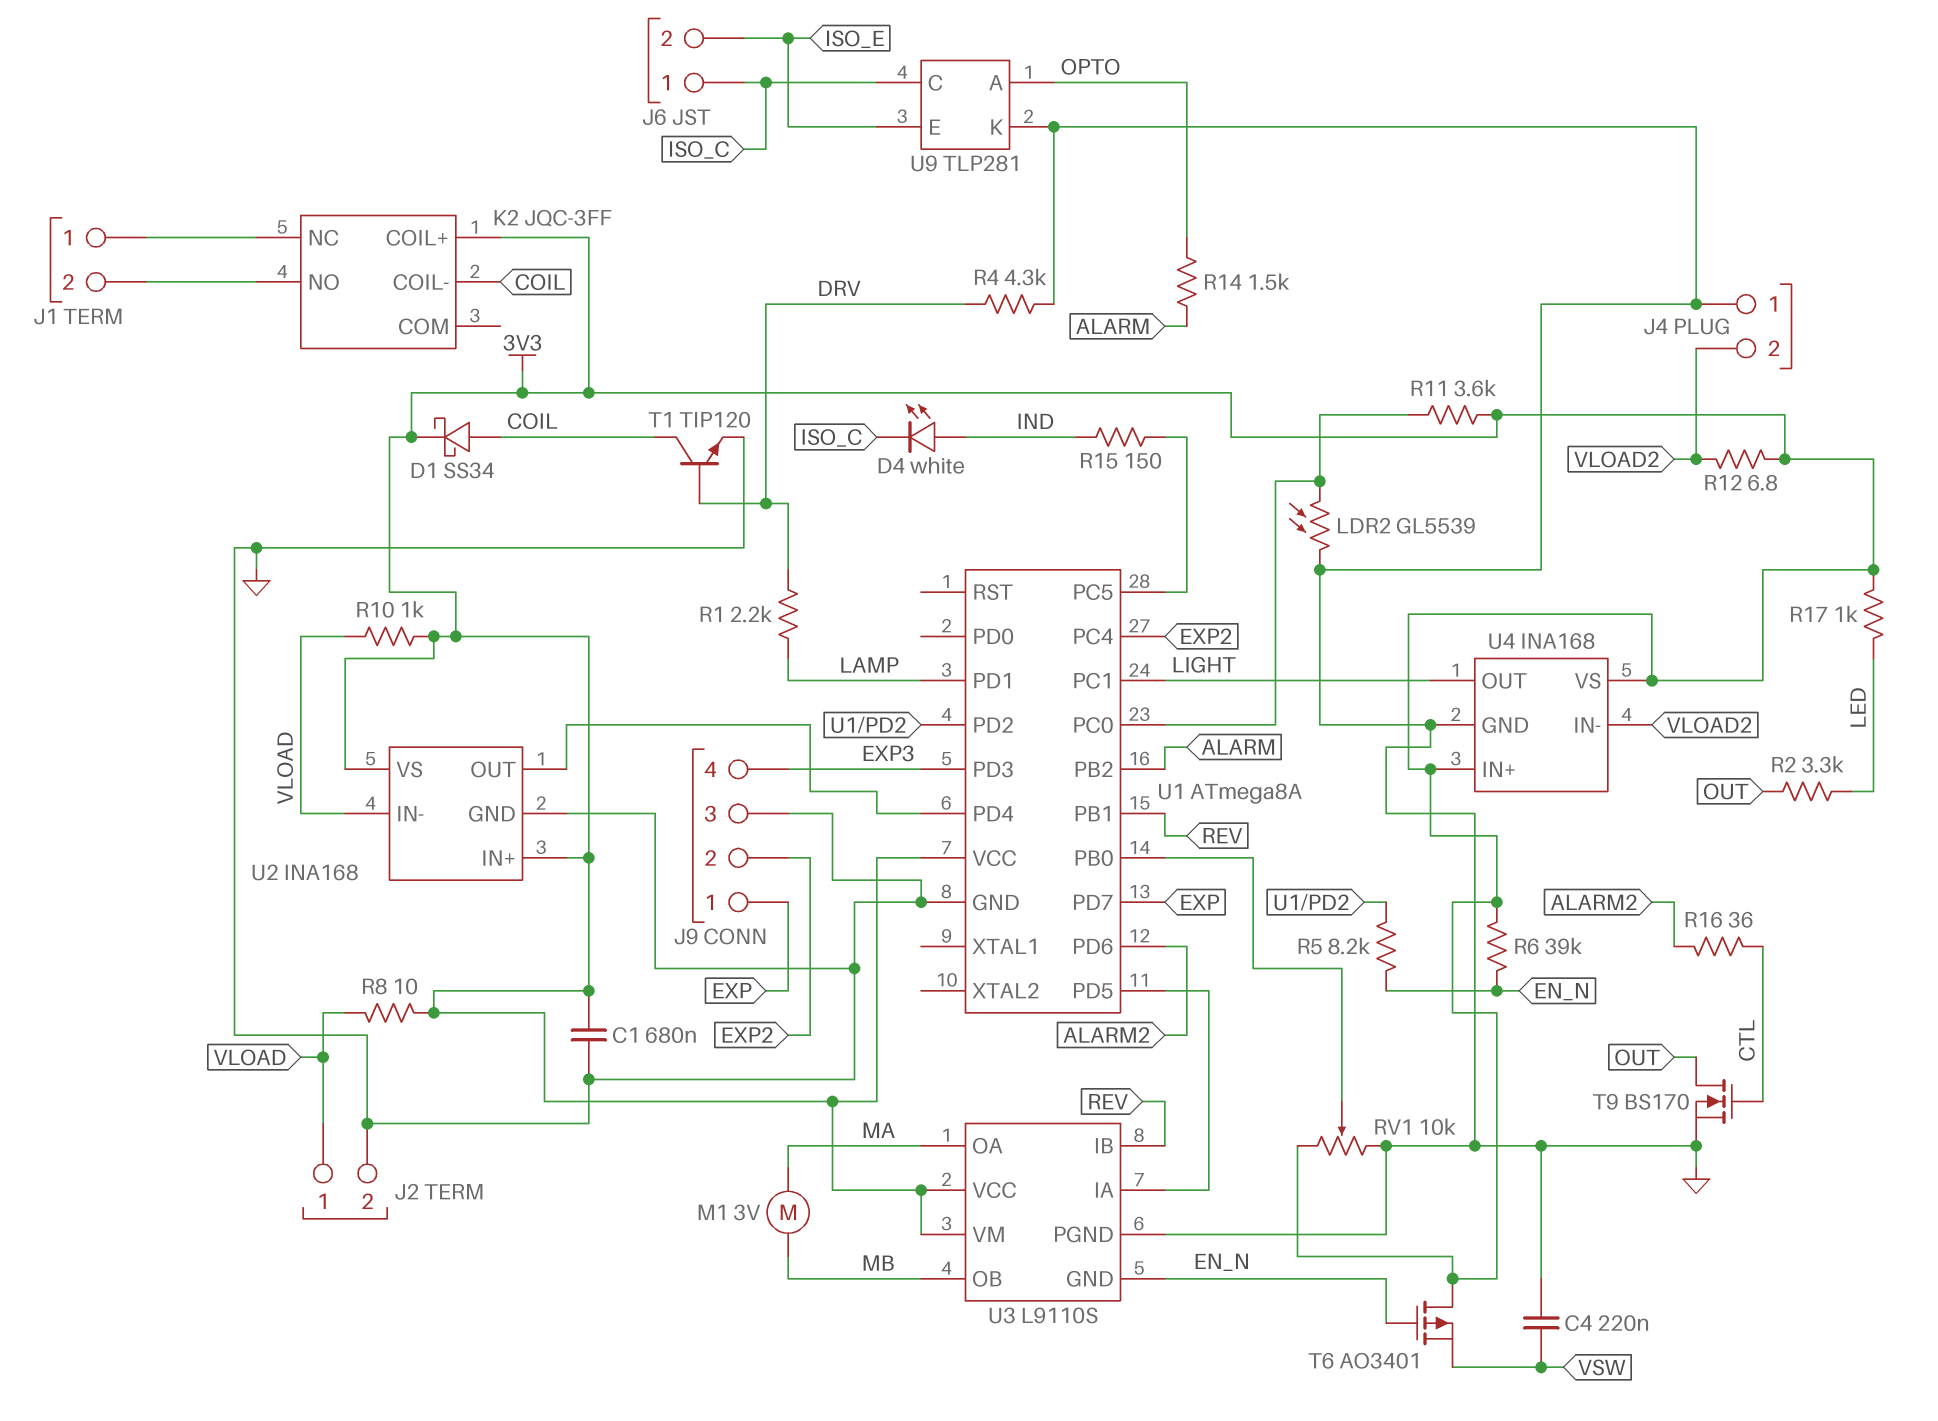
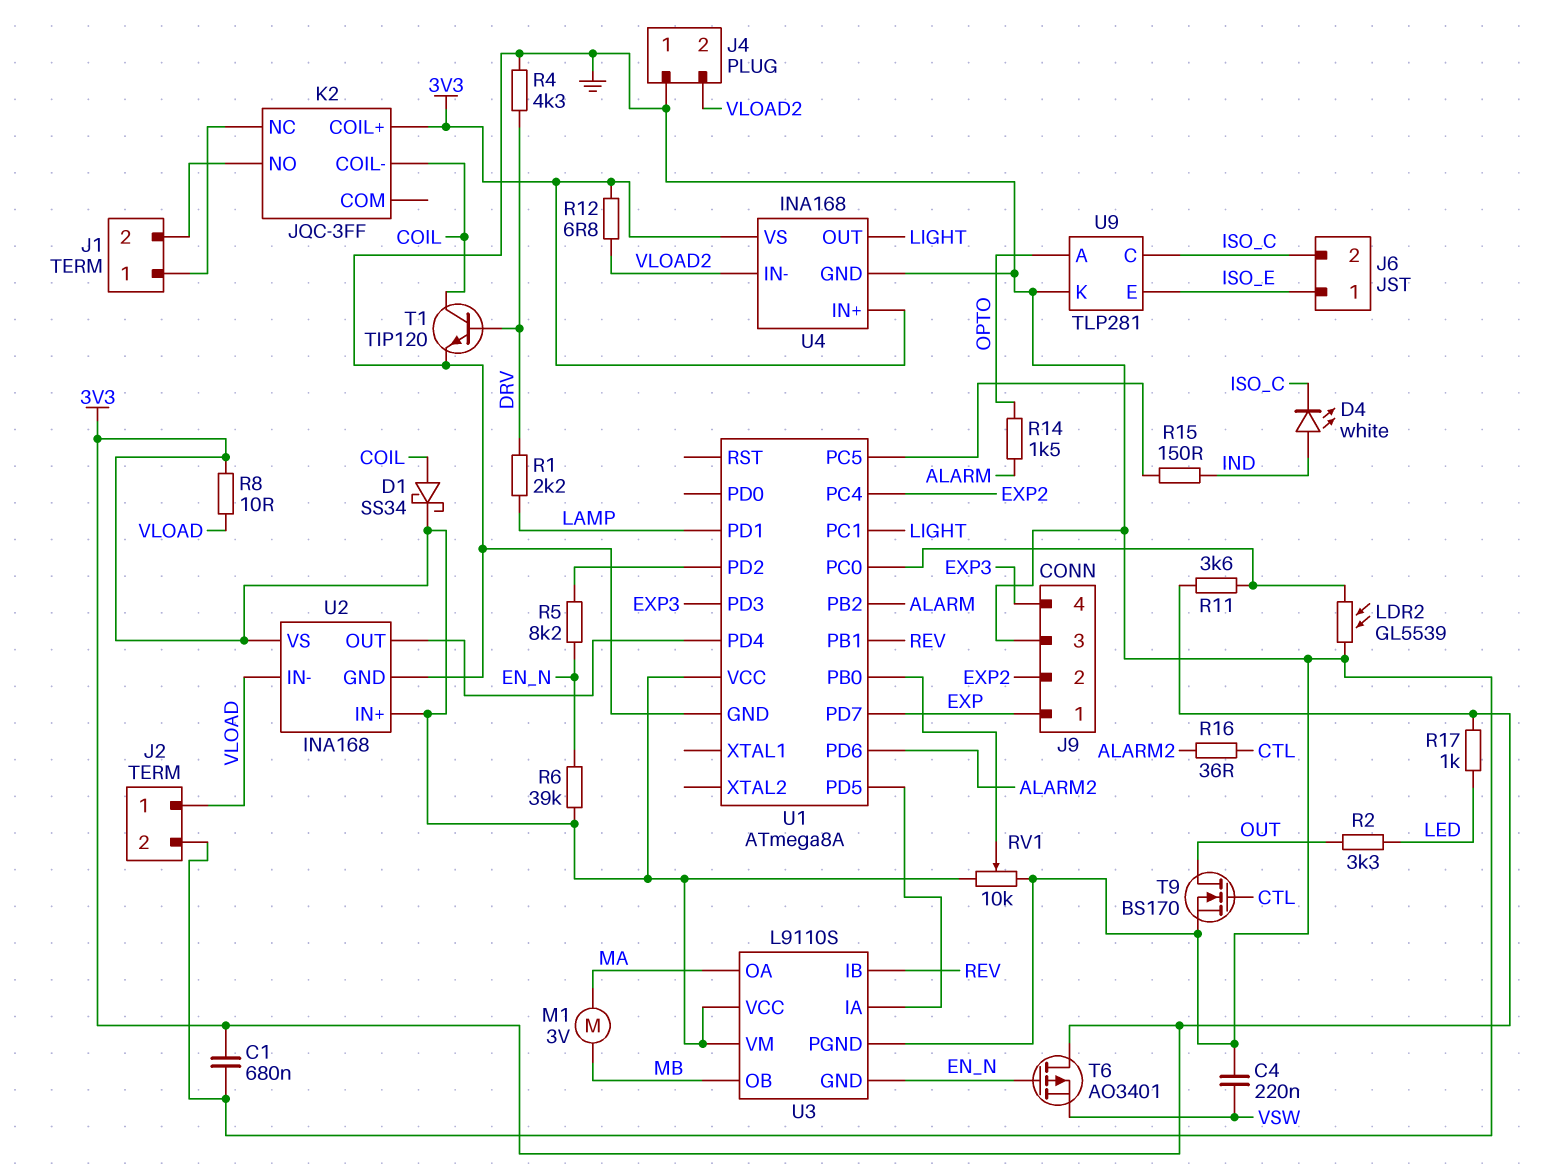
J6 pin 1: ISO_C -> ISO_E
J6 pin 2: ISO_E -> ISO_C
R10: 1k (3V3, VLOAD) -> none

